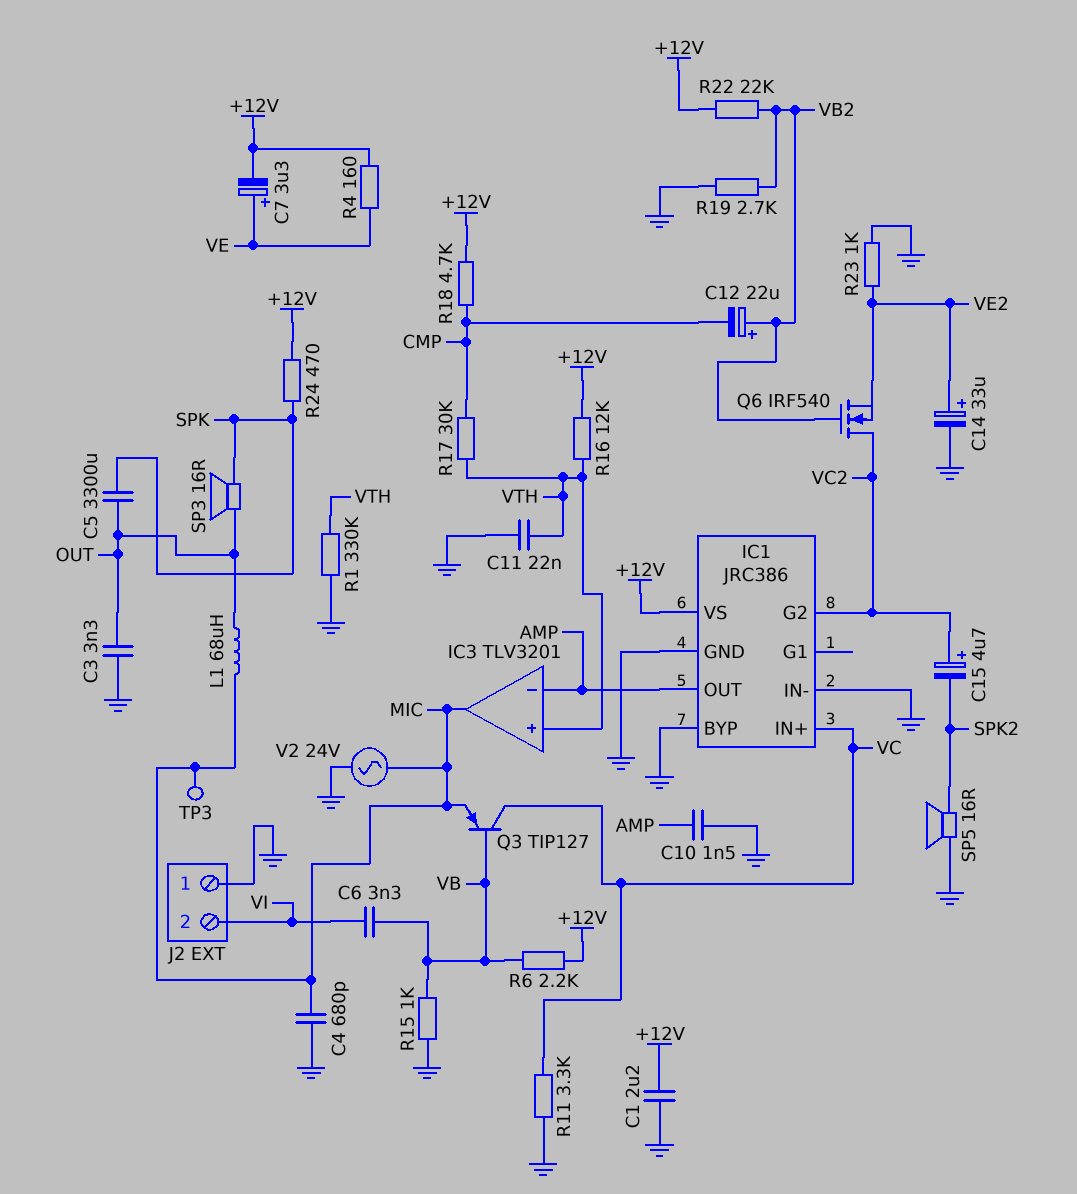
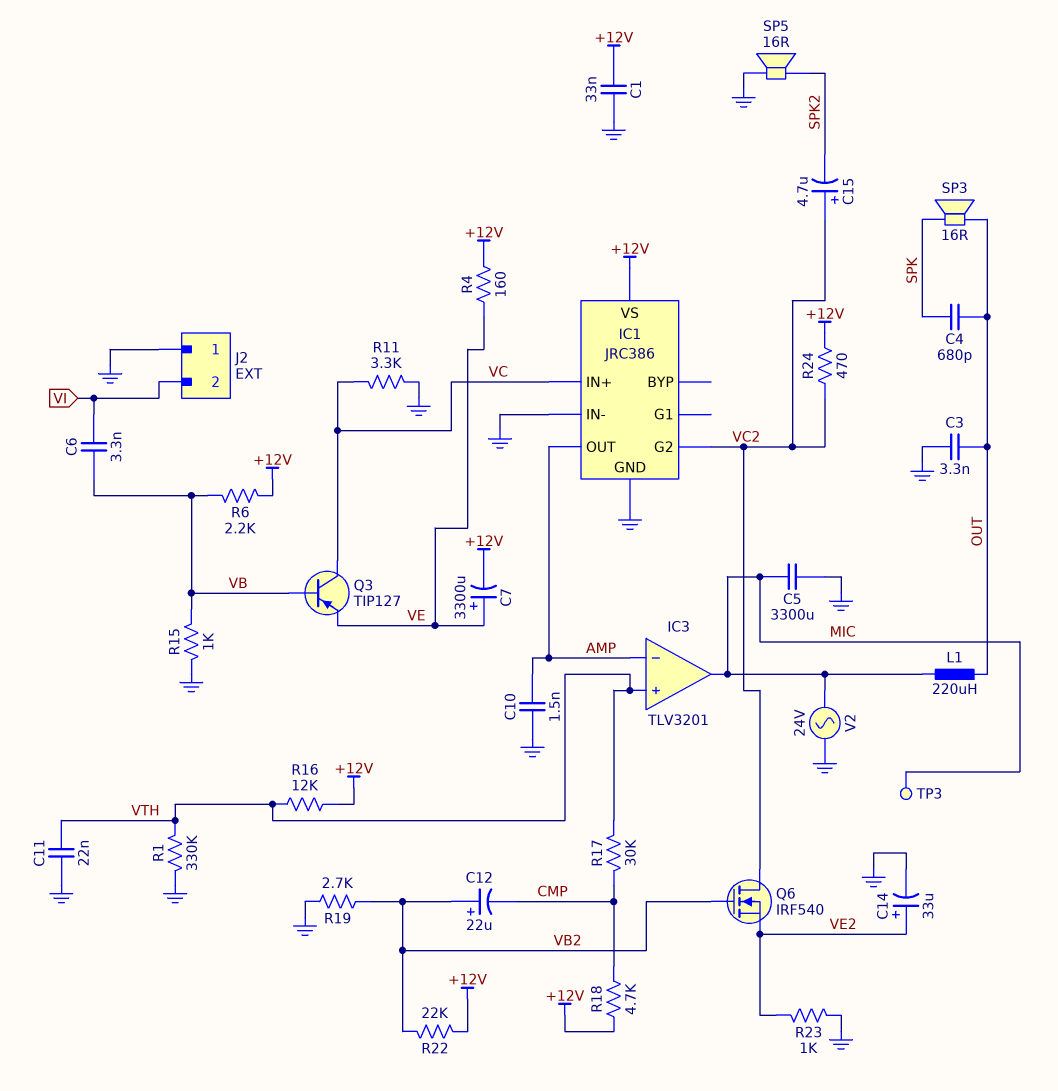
C1: 2.2uF (+12V, GND) -> 33nF (+12V, GND)
C4: 680pF (GND, MIC) -> 680pF (OUT, SPK)
C5: 3300uF (OUT, SPK) -> 3300uF (GND, MIC)
C7: 3.3uF (plus VE, minus +12V) -> 3300uF (plus VE, minus +12V)
IC1 pin BYP: GND -> none
L1: 68uH (MIC, OUT) -> 220uH (MIC, OUT)
Q3: PNP TIP127 (B VB, C VC, E MIC) -> PNP TIP127 (B VB, C VC, E VE)
R24: 470 (+12V, SPK) -> 470 (+12V, VC2)

